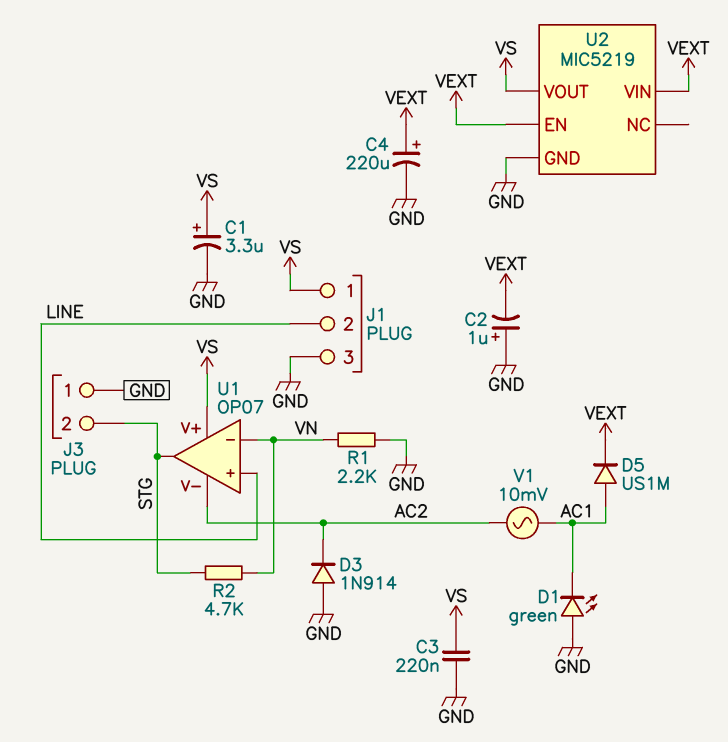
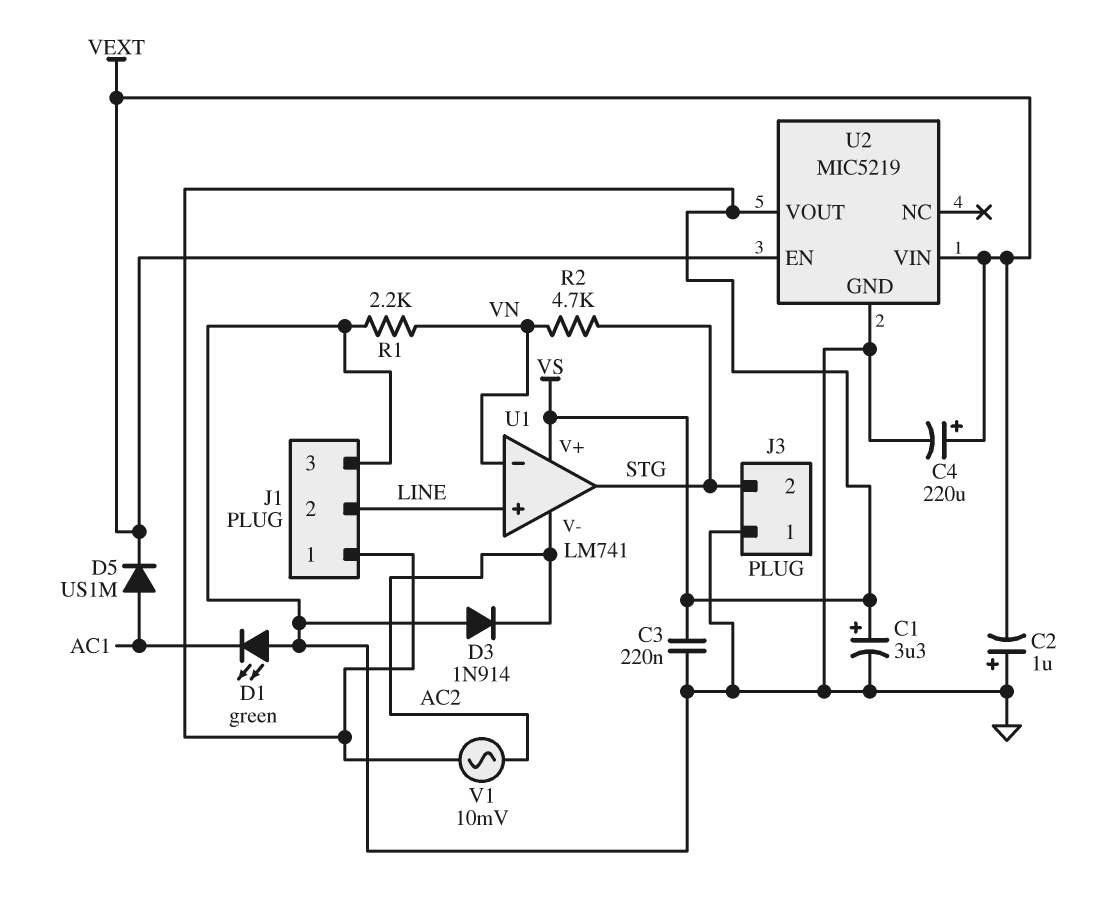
U1: OP07 -> LM741
V1: AC 10mV (AC1, AC2) -> AC 10mV (AC2, VS)

